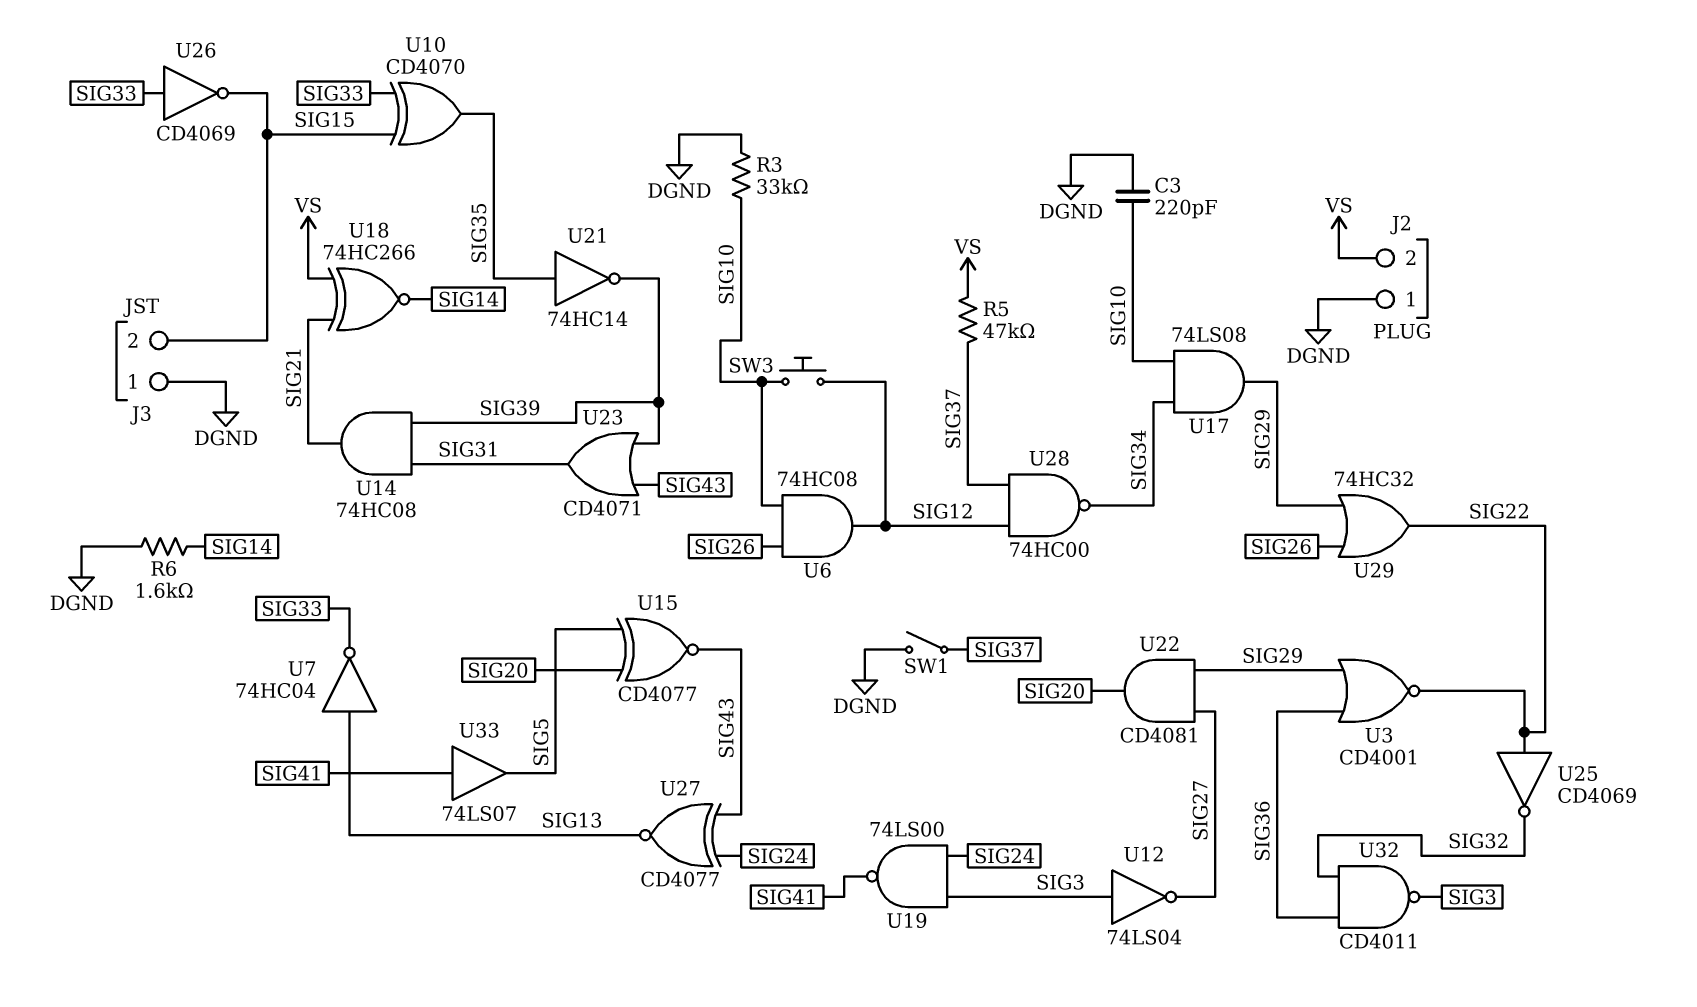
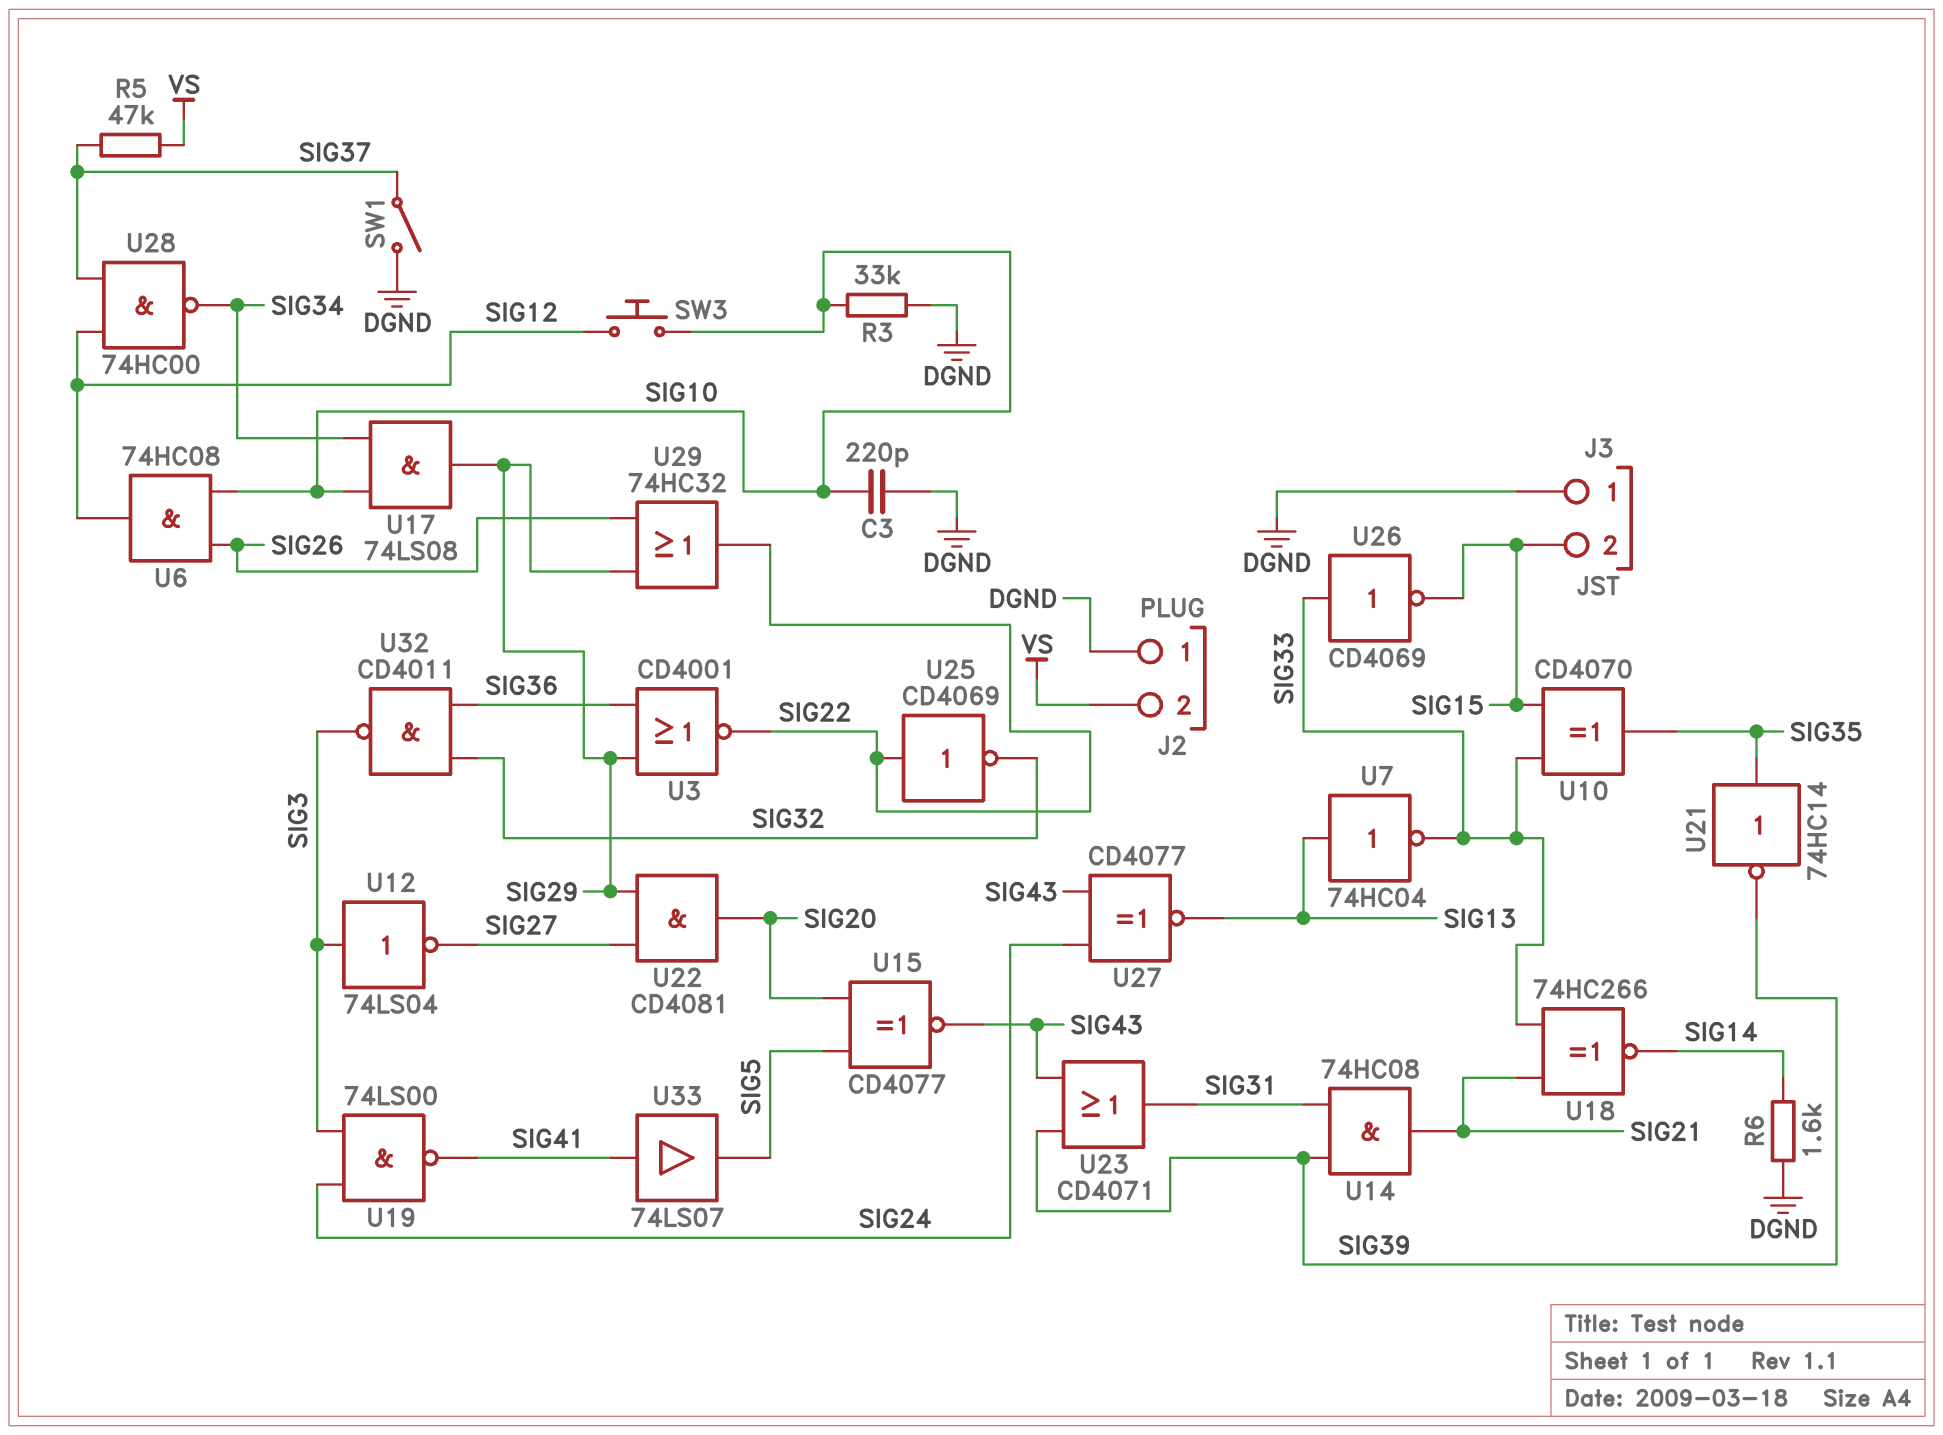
U18: XNOR 74HC266 (in SIG21, in VS, out SIG14) -> XNOR 74HC266 (in SIG21, in SIG33, out SIG14)

